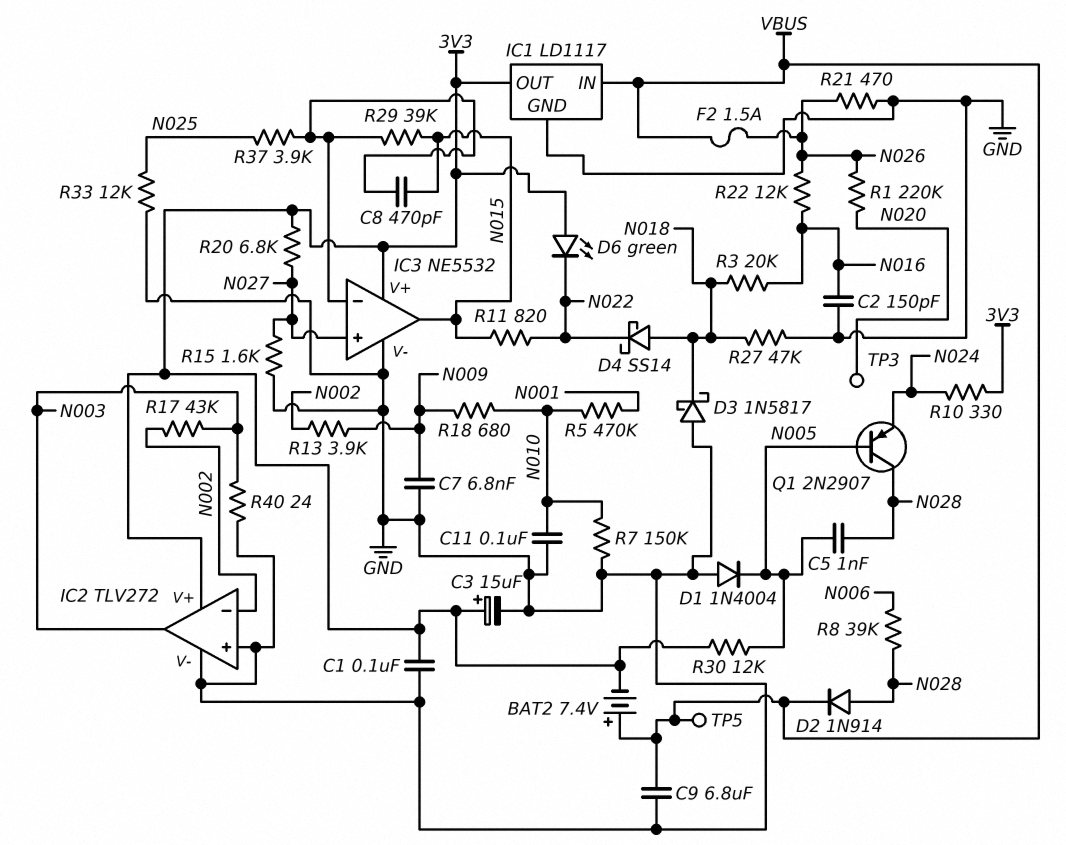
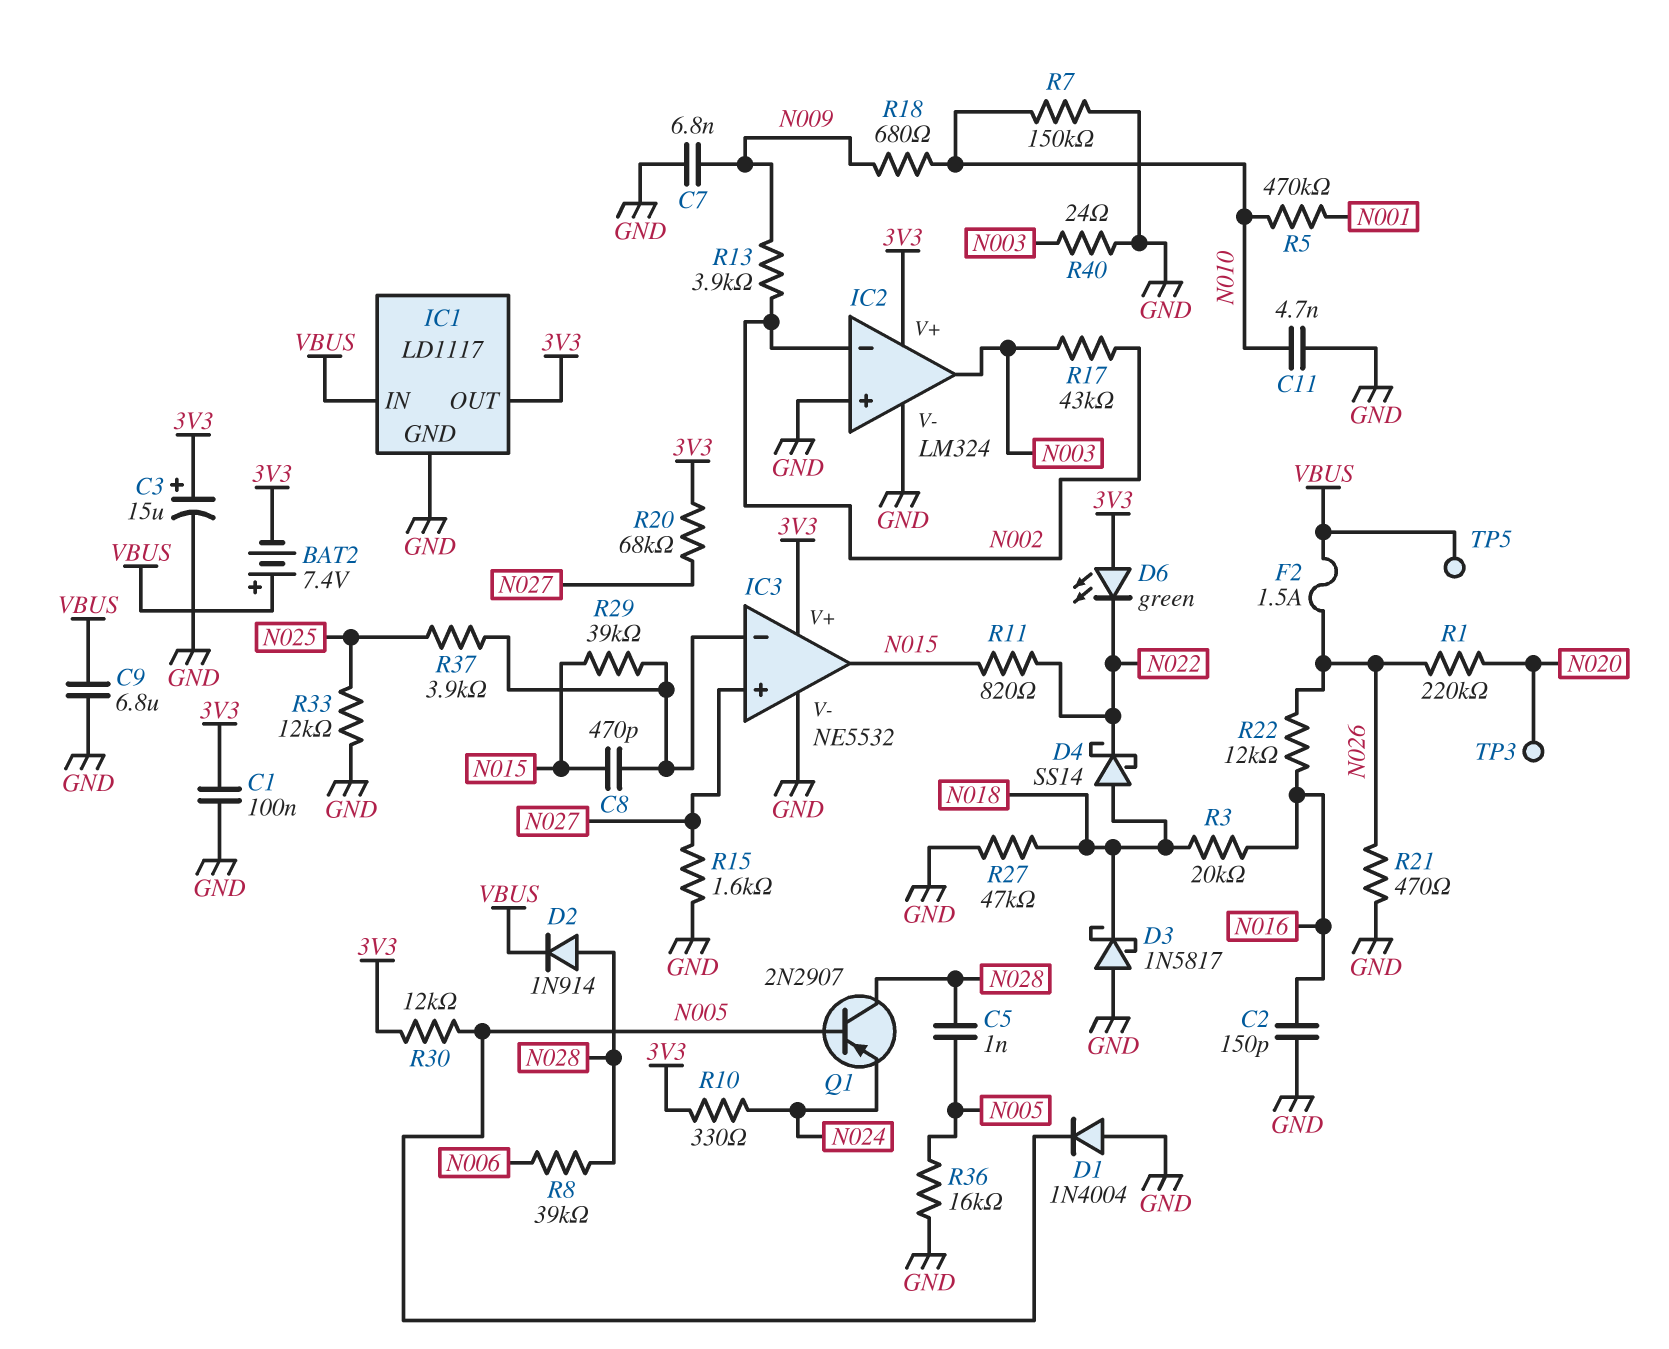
C11: 100nF (GND, N010) -> 4.7nF (GND, N010)
IC2: TLV272 -> LM324
R20: 6.8k (3V3, N027) -> 68k (3V3, N027)
R36: none -> 16k (GND, N005)

